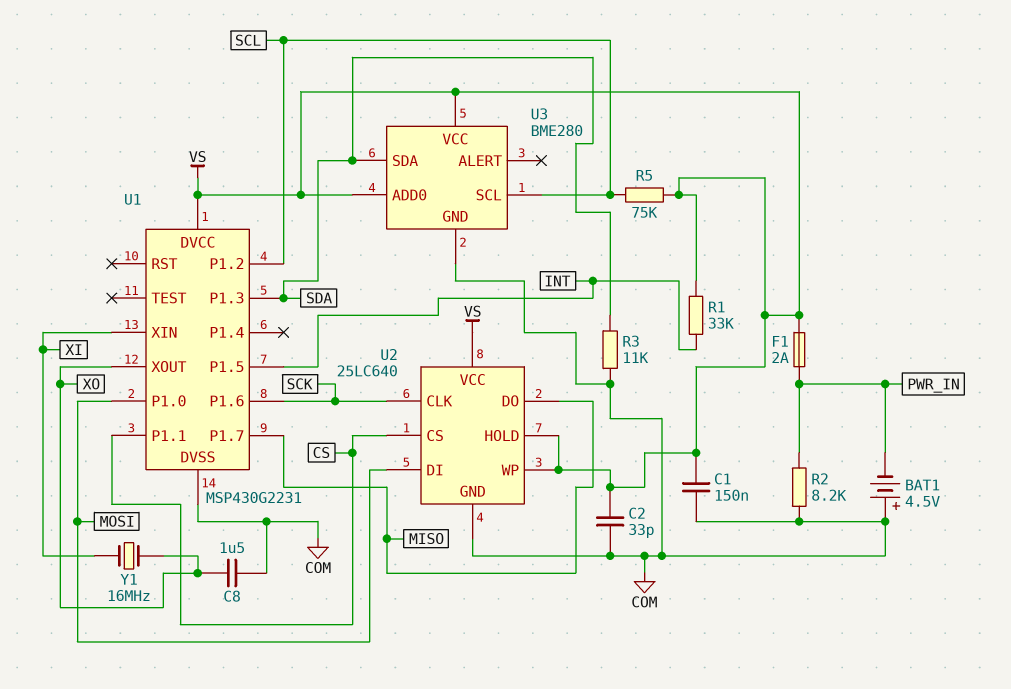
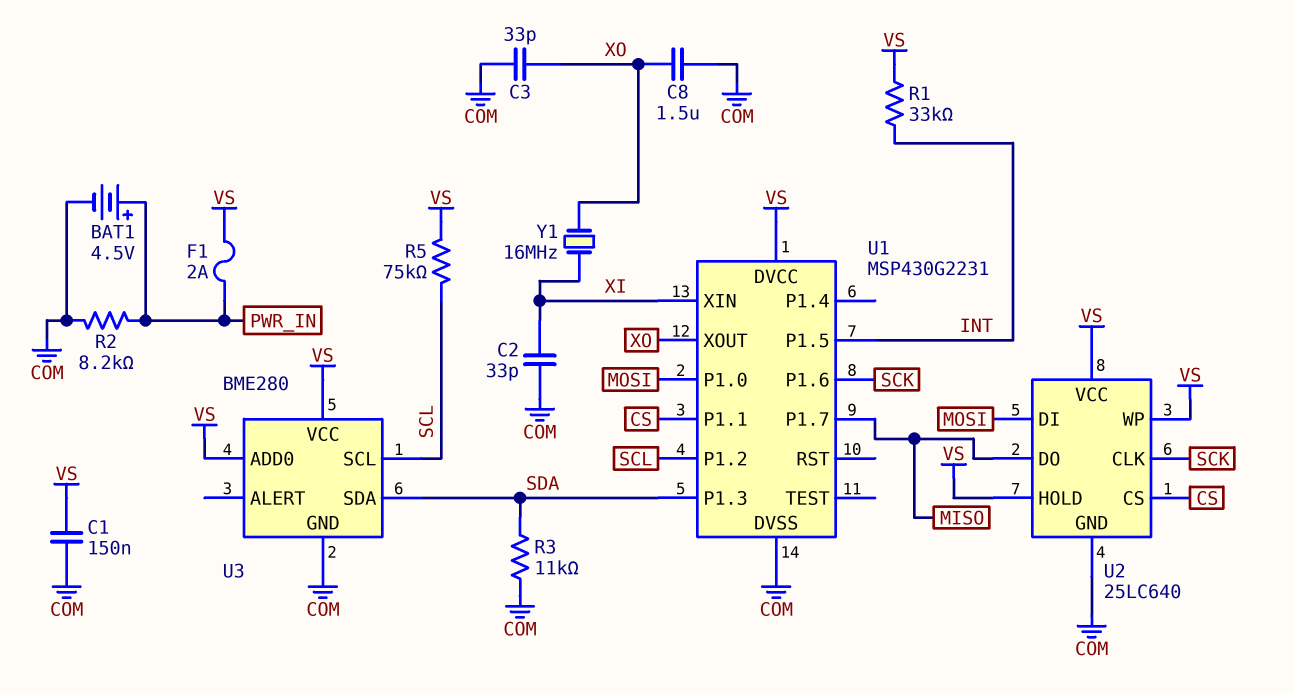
BAT1: 4.5V (plus COM, minus PWR_IN) -> 4.5V (plus PWR_IN, minus COM)
C2: 33pF (COM, VS) -> 33pF (COM, XI)
C3: none -> 33pF (COM, XO)

